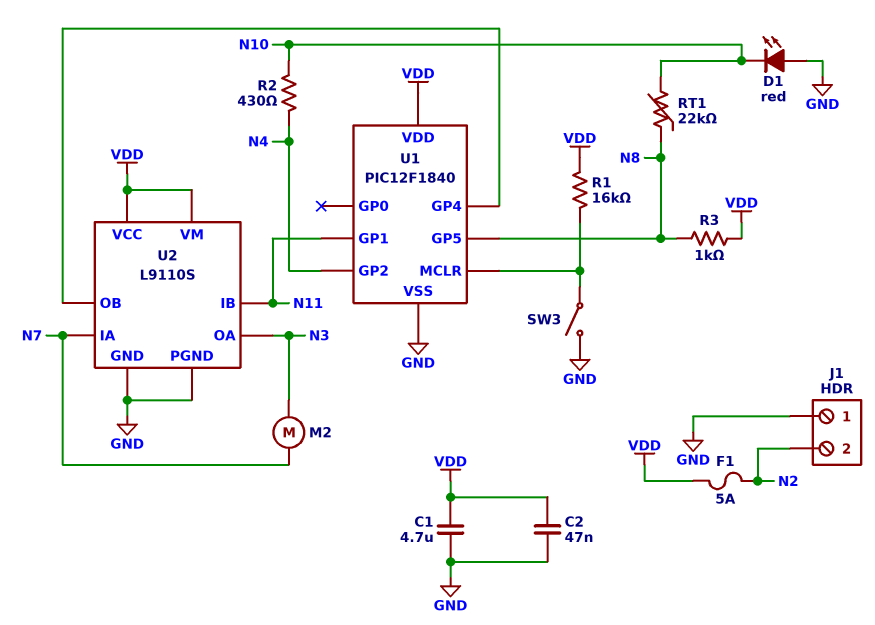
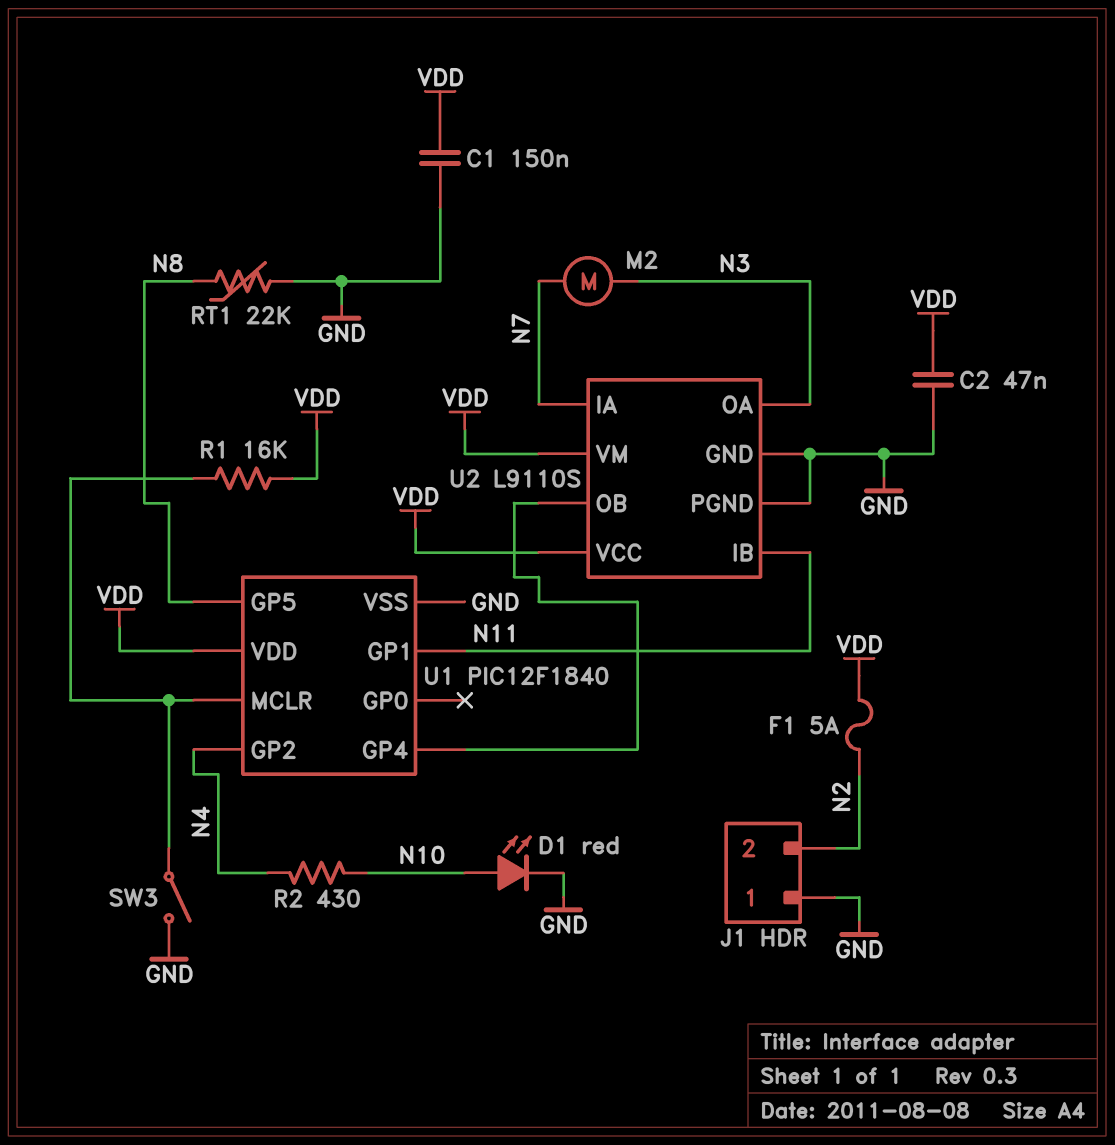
C1: 4.7uF (GND, VDD) -> 150nF (GND, VDD)
D1: LED red (A GND, K N10) -> LED red (A N10, K GND)
R3: 1k (N8, VDD) -> none
RT1: 22k (N8, N10) -> 22k (GND, N8)

